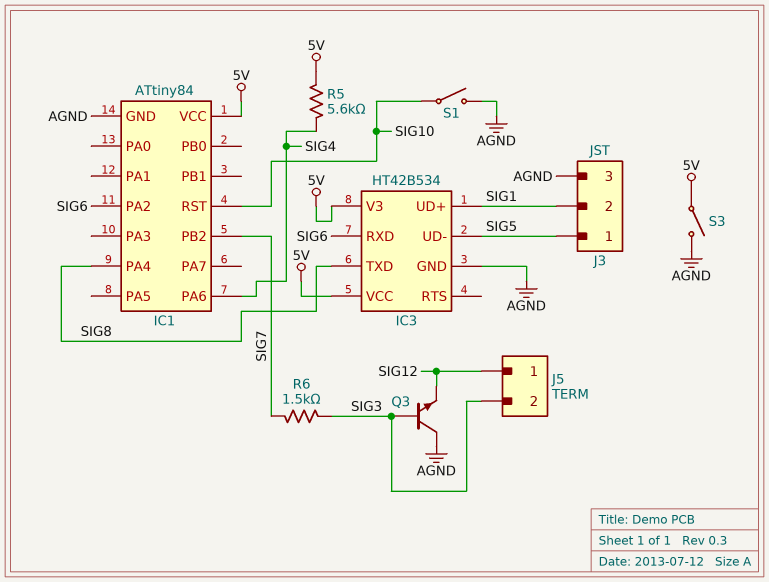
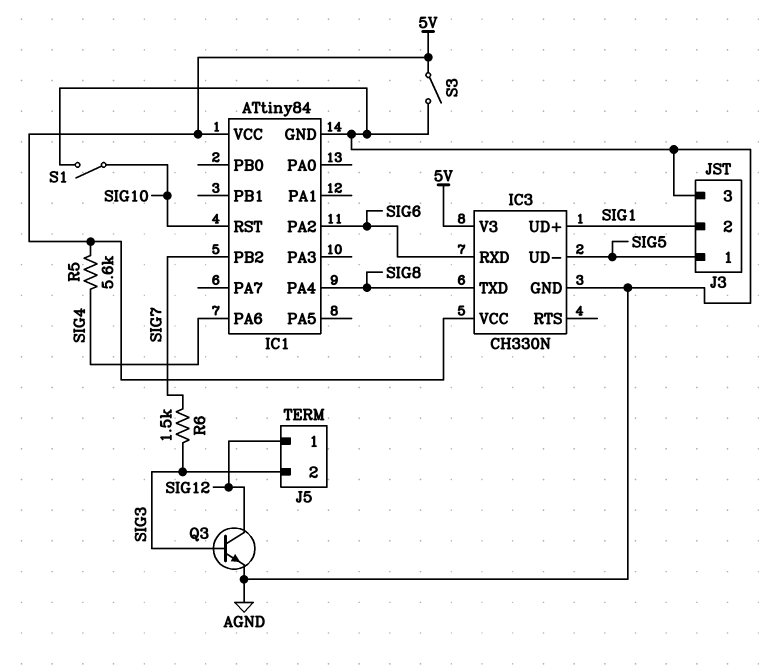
IC3: HT42B534 -> CH330N
Q3: NPN (B SIG3, C AGND, E SIG12) -> NPN (B SIG3, C SIG12, E AGND)

